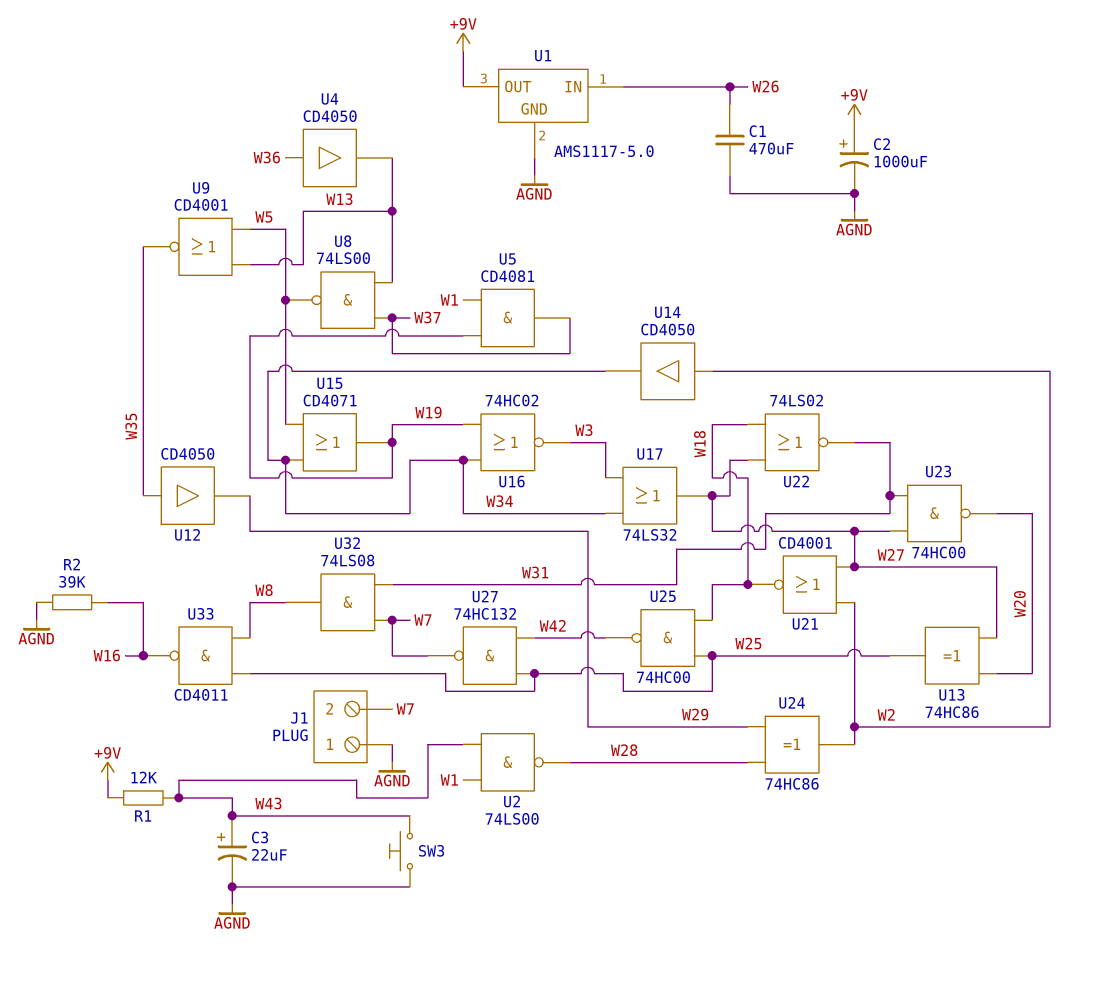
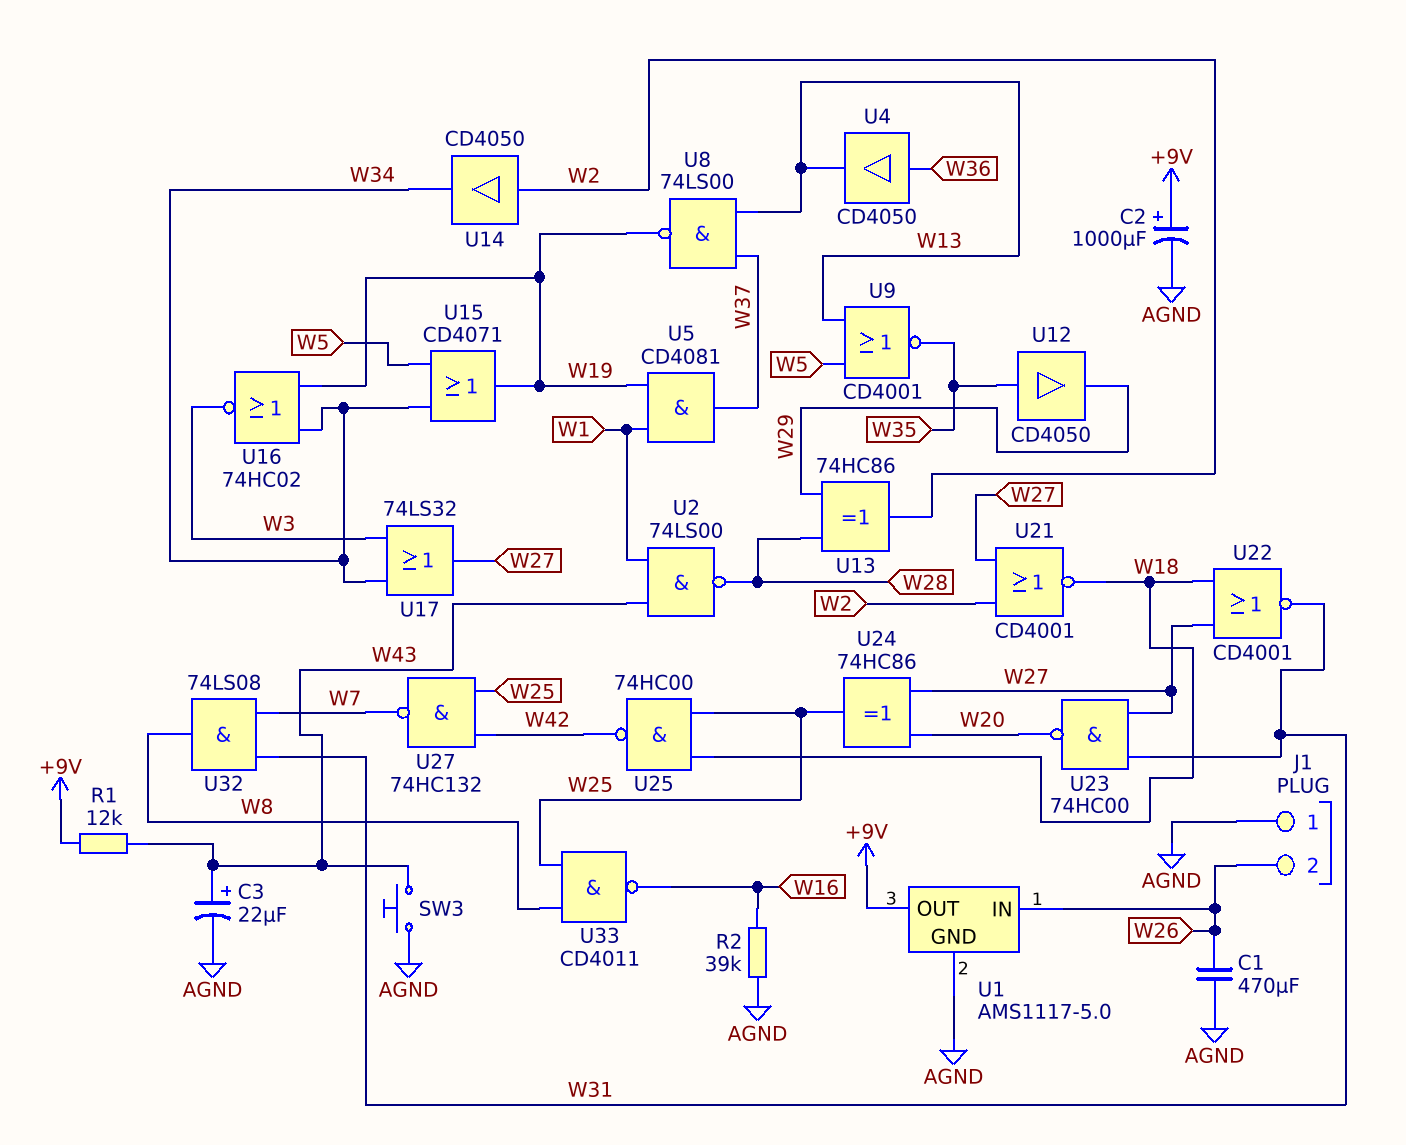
J1 pin 2: W7 -> W26
U8: NAND 74LS00 (in W13, in W37, out W5) -> NAND 74LS00 (in W13, in W37, out W19)
U13: XOR 74HC86 (in W20, in W27, out W25) -> XOR 74HC86 (in W28, in W29, out W2)
U22: NOR 74LS02 (in W18, in W27, out W31) -> NOR CD4001 (in W18, in W27, out W31)
U24: XOR 74HC86 (in W28, in W29, out W2) -> XOR 74HC86 (in W20, in W27, out W25)

